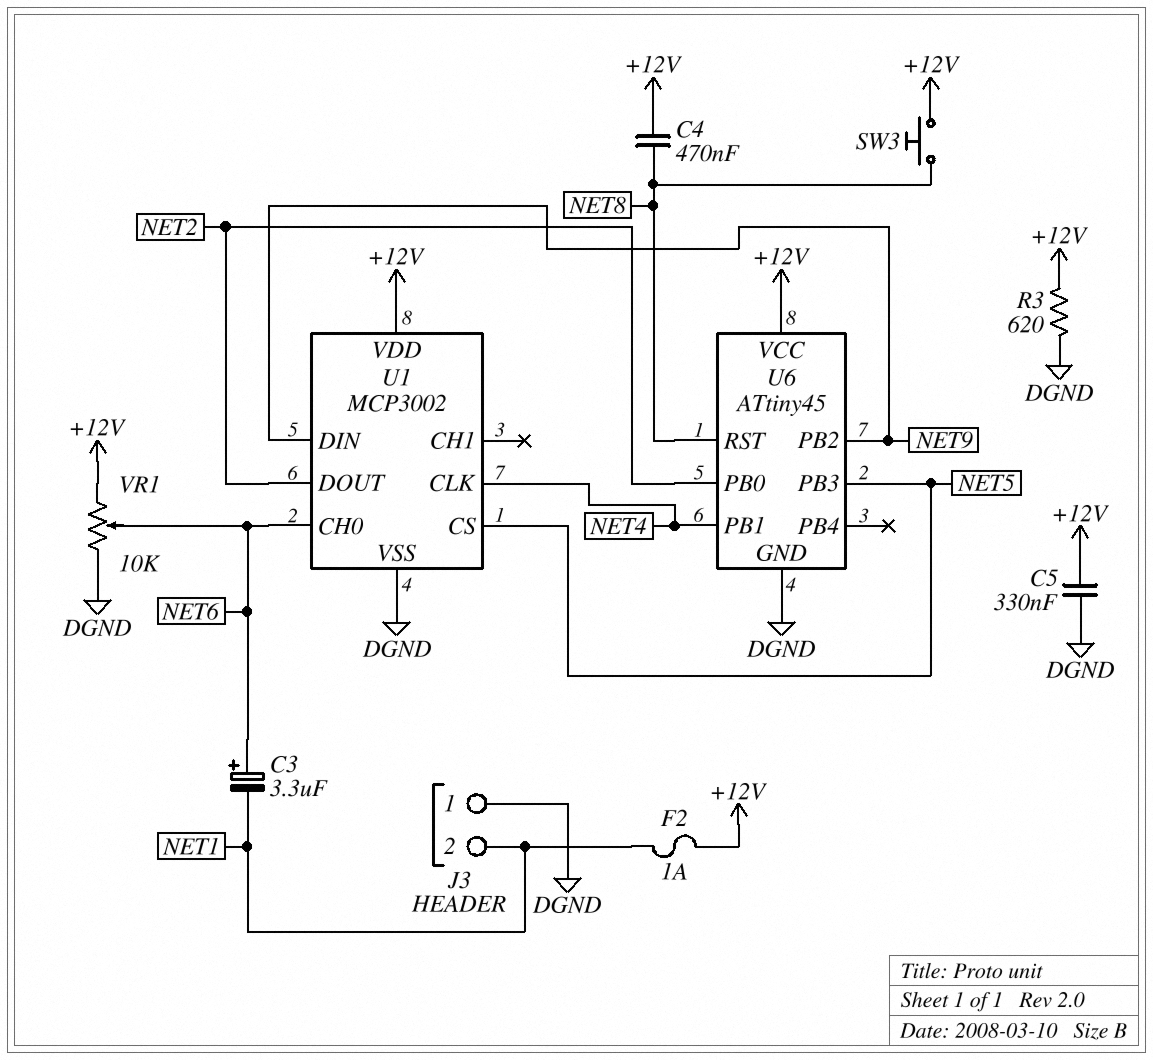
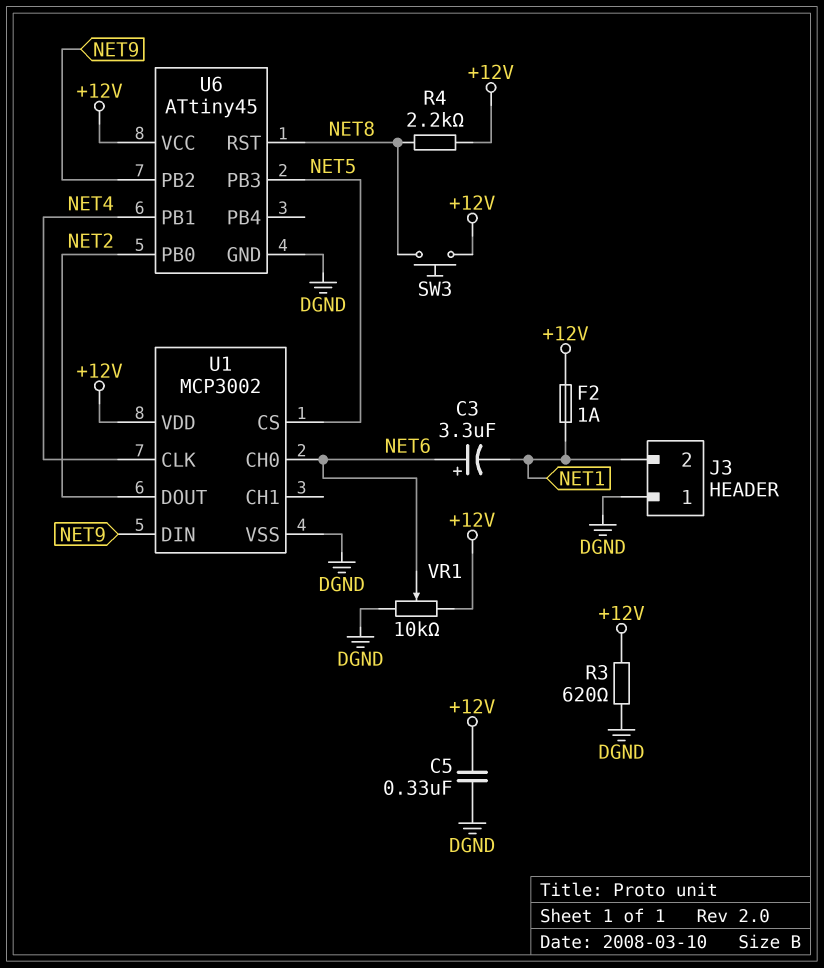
C4: 470nF (+12V, NET8) -> none
R4: none -> 2.2k (+12V, NET8)

